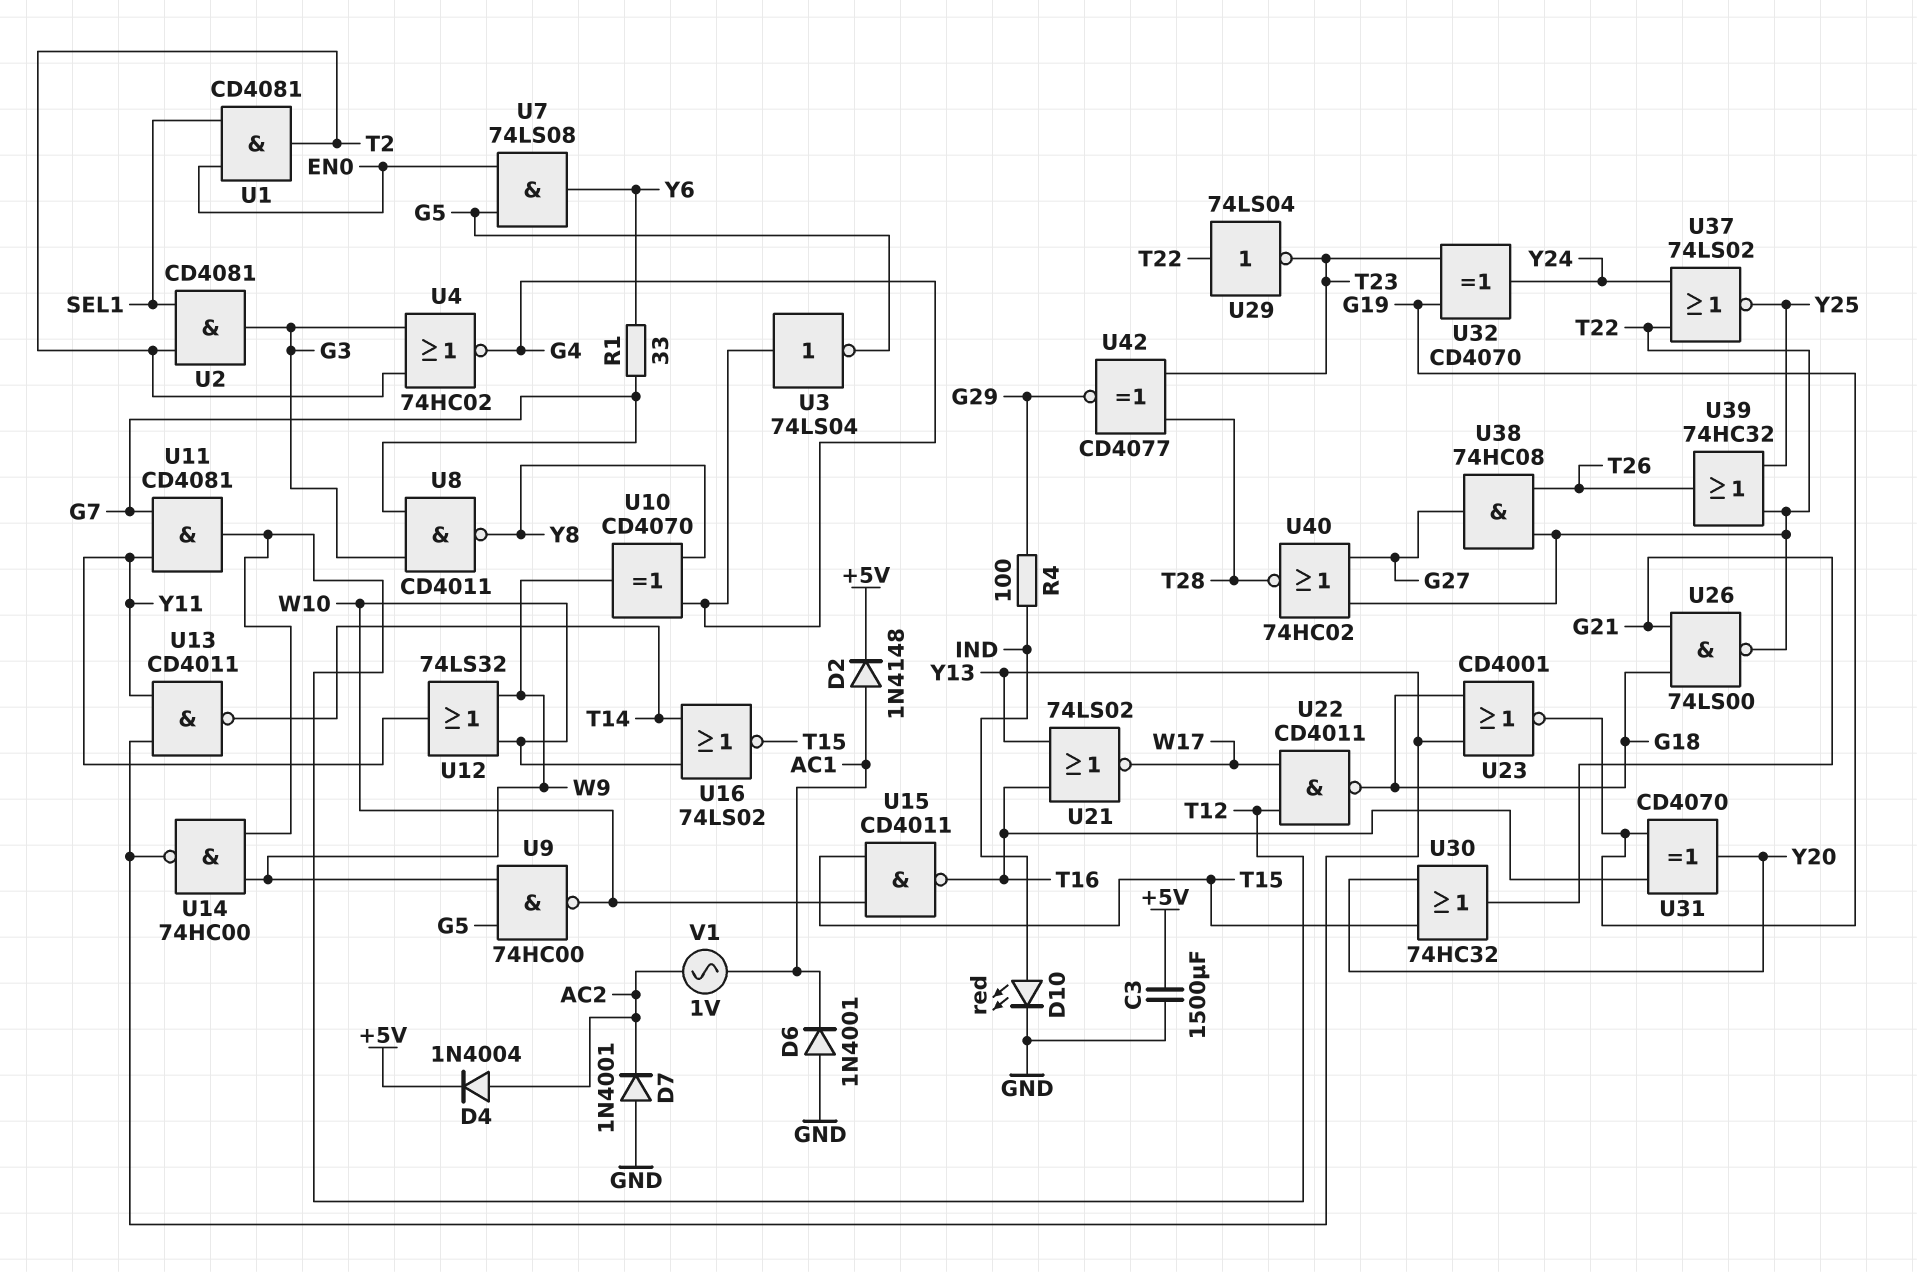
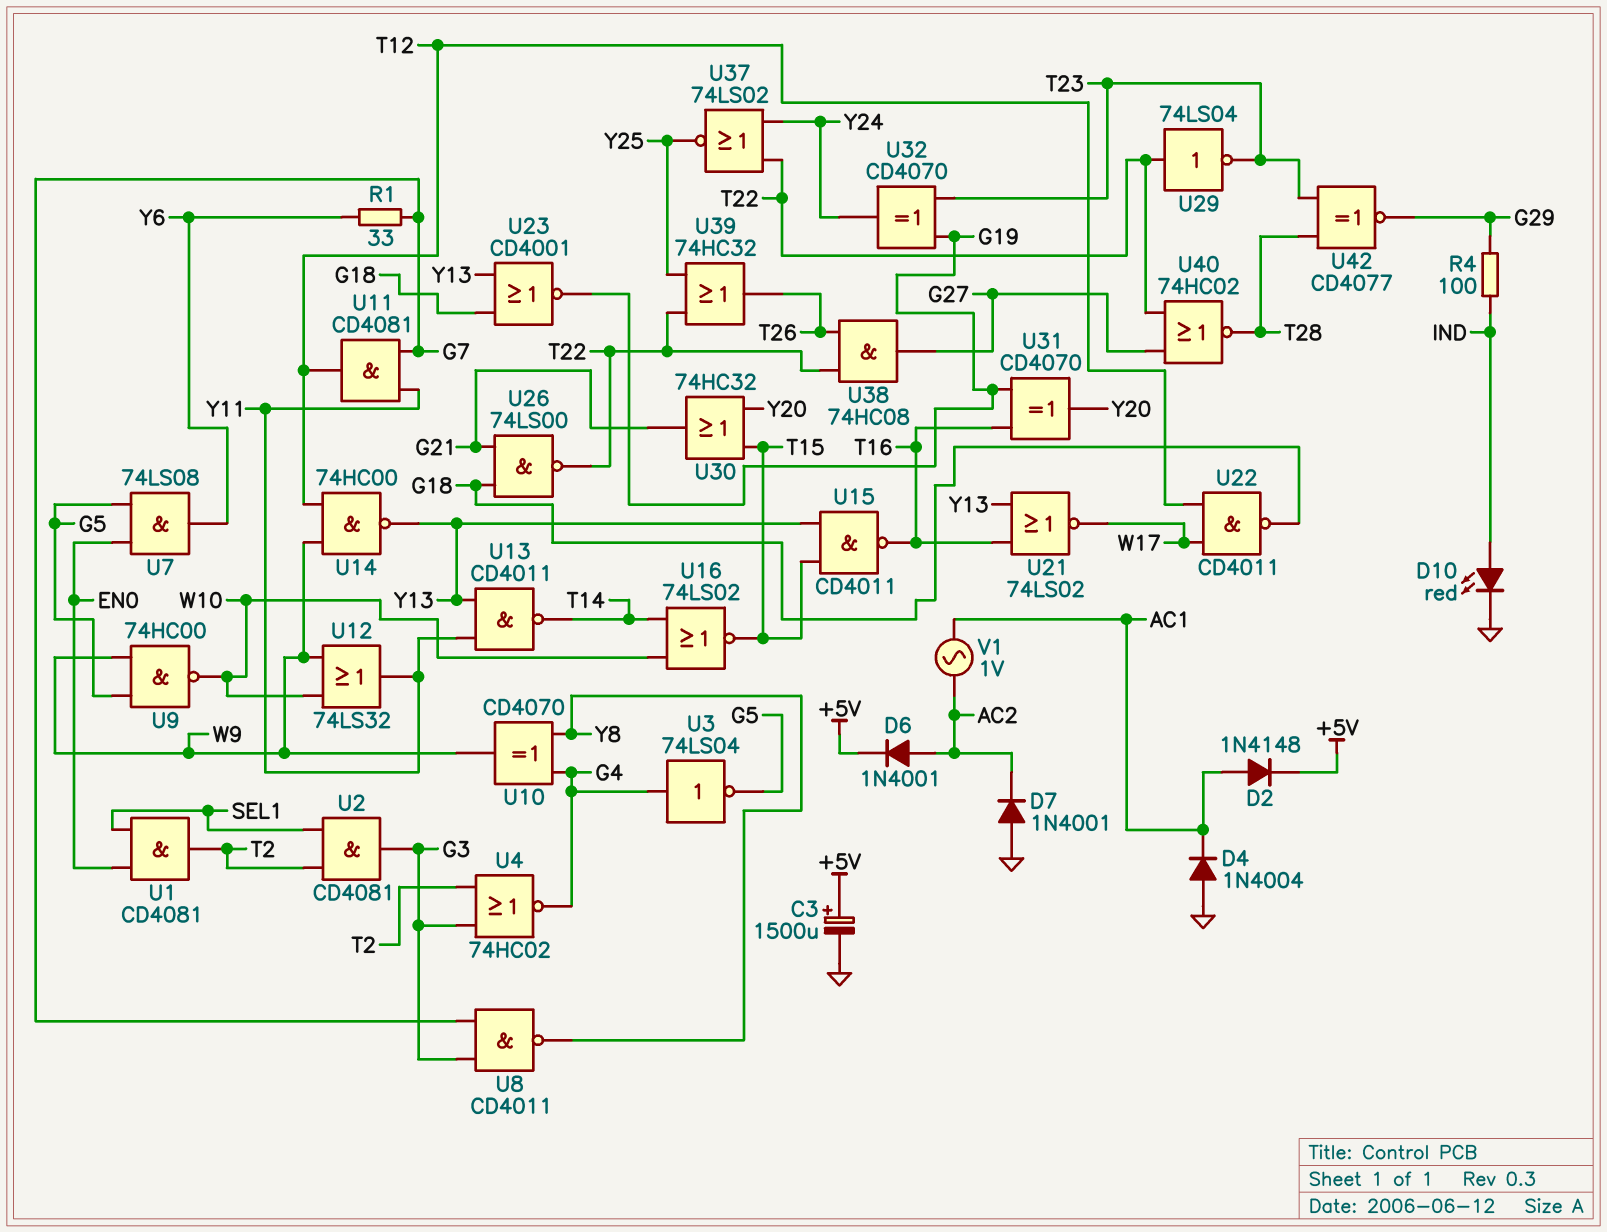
C3: 1500uF (+5V, GND) -> 1500uF (plus +5V, minus GND)
D4: diode 1N4004 (A AC2, K +5V) -> diode 1N4004 (A GND, K AC1)
D6: diode 1N4001 (A GND, K AC1) -> diode 1N4001 (A AC2, K +5V)
U15: NAND CD4011 (in T15, in W10, out T16) -> NAND CD4011 (in T15, in Y13, out T16)

